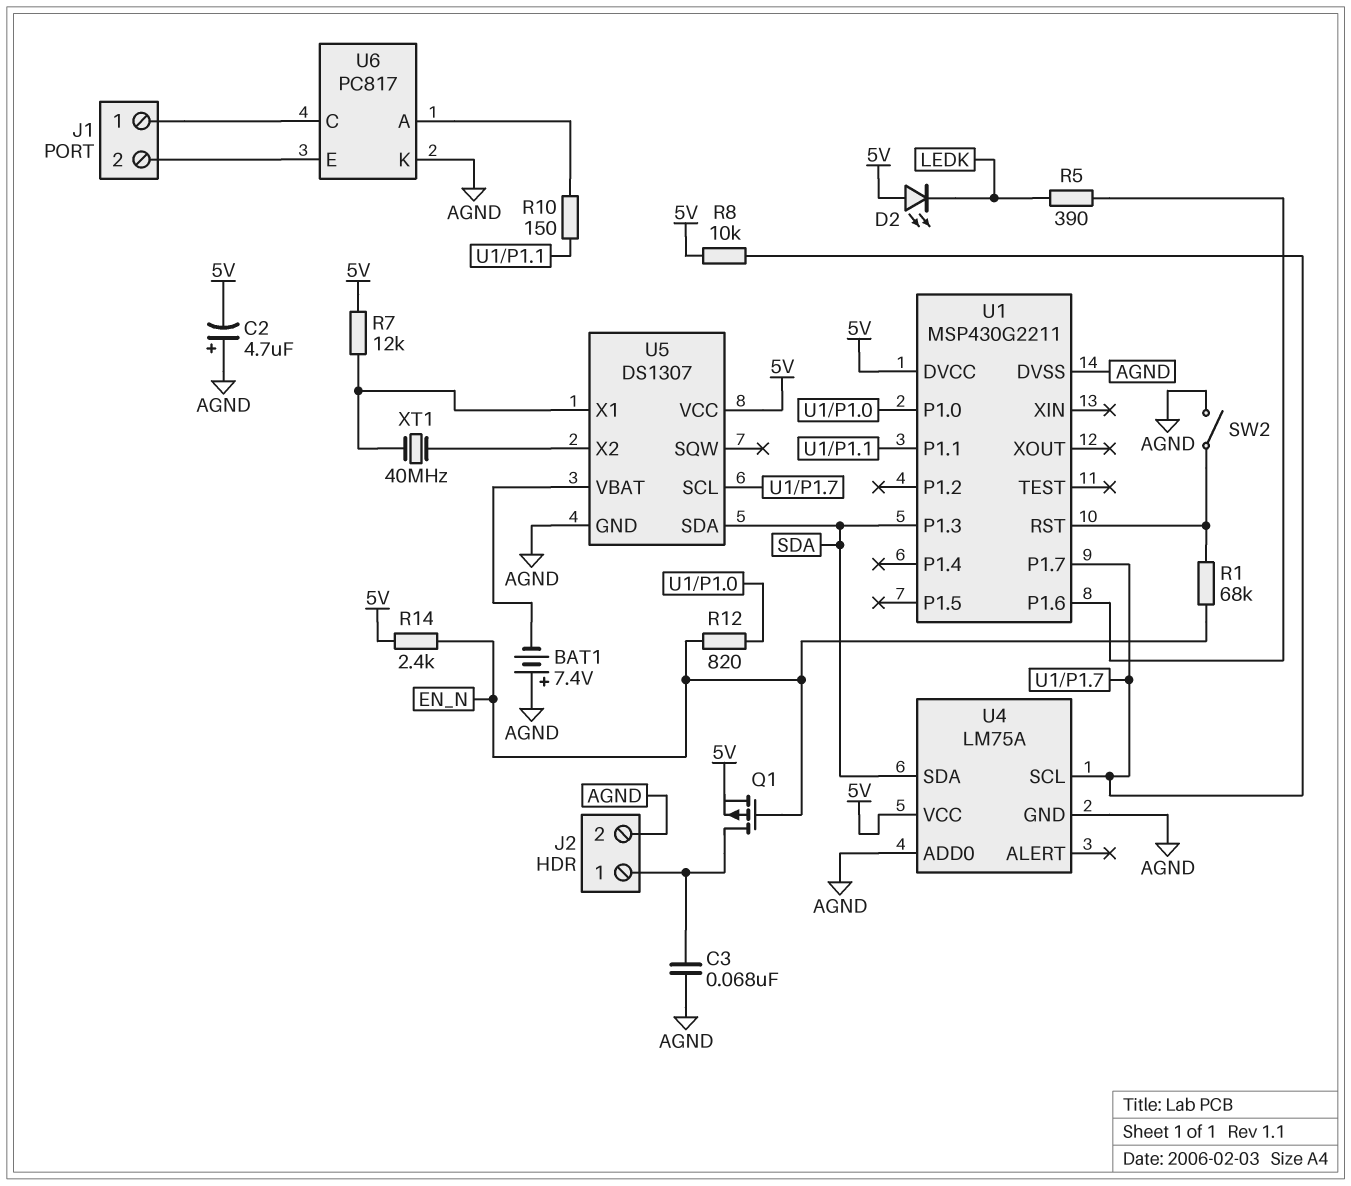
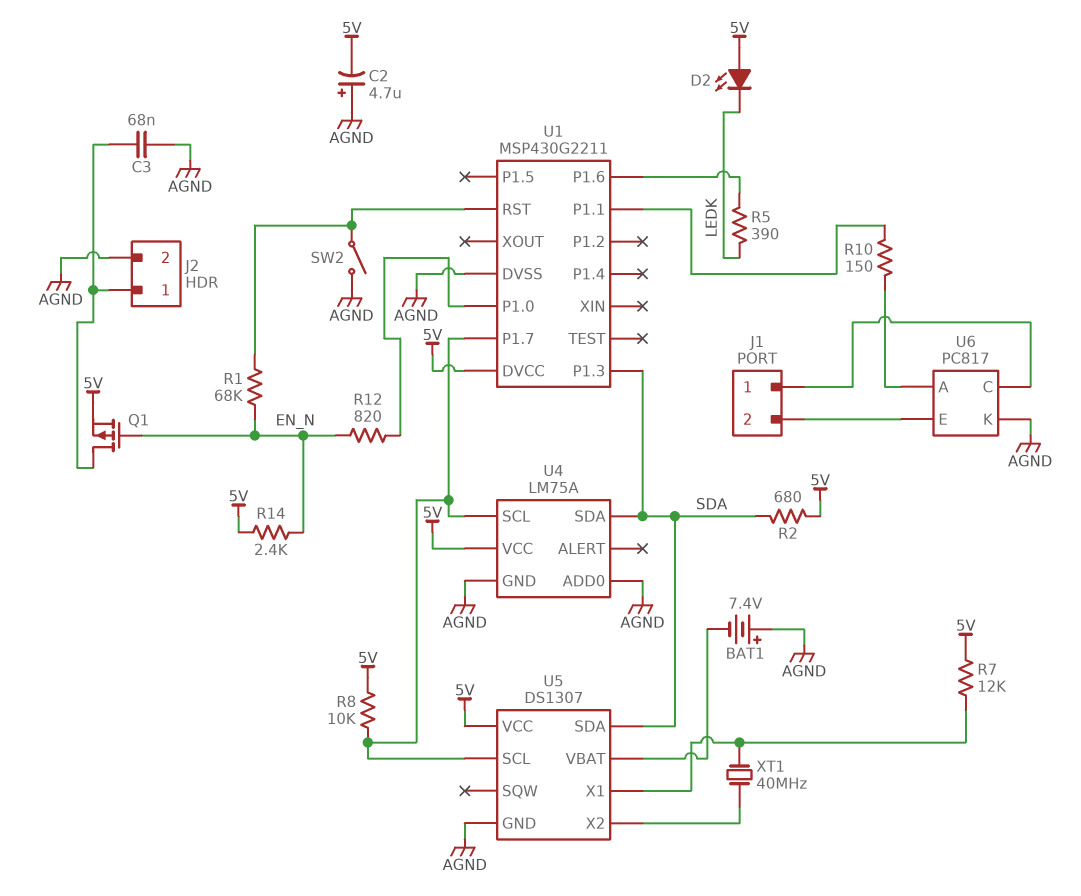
R2: none -> 680 (5V, SDA)

